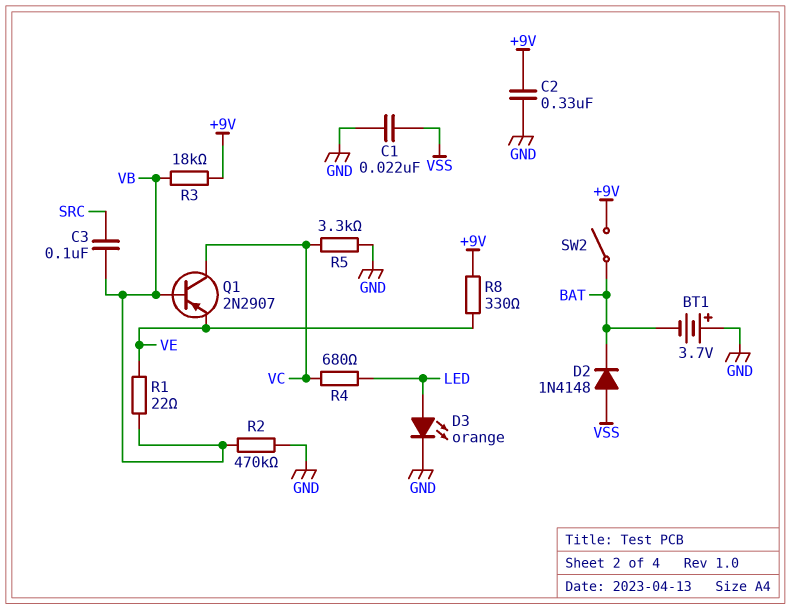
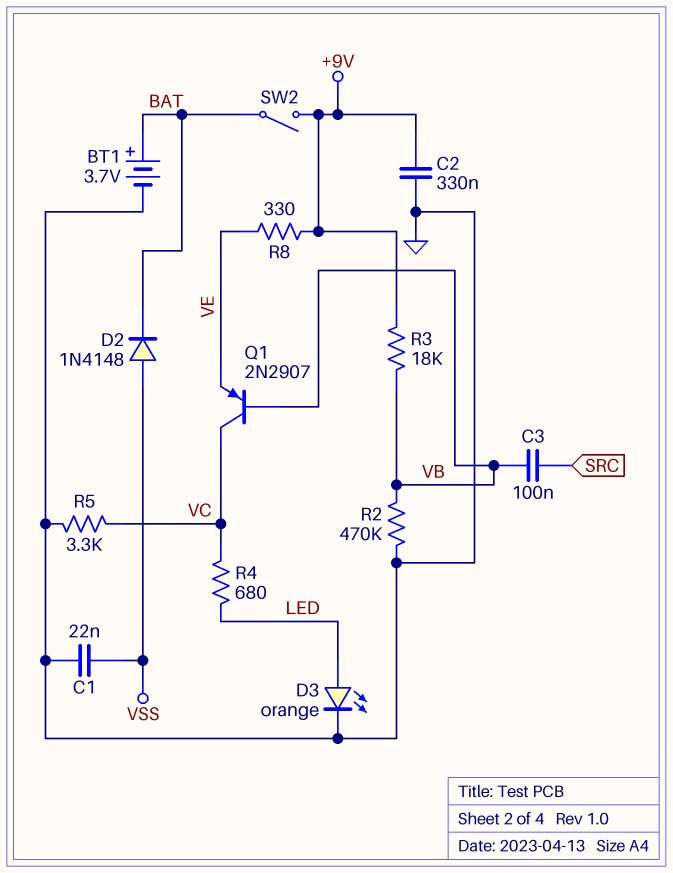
BT1: 3.7V (plus GND, minus BAT) -> 3.7V (plus BAT, minus GND)
R1: 22 (VB, VE) -> none

